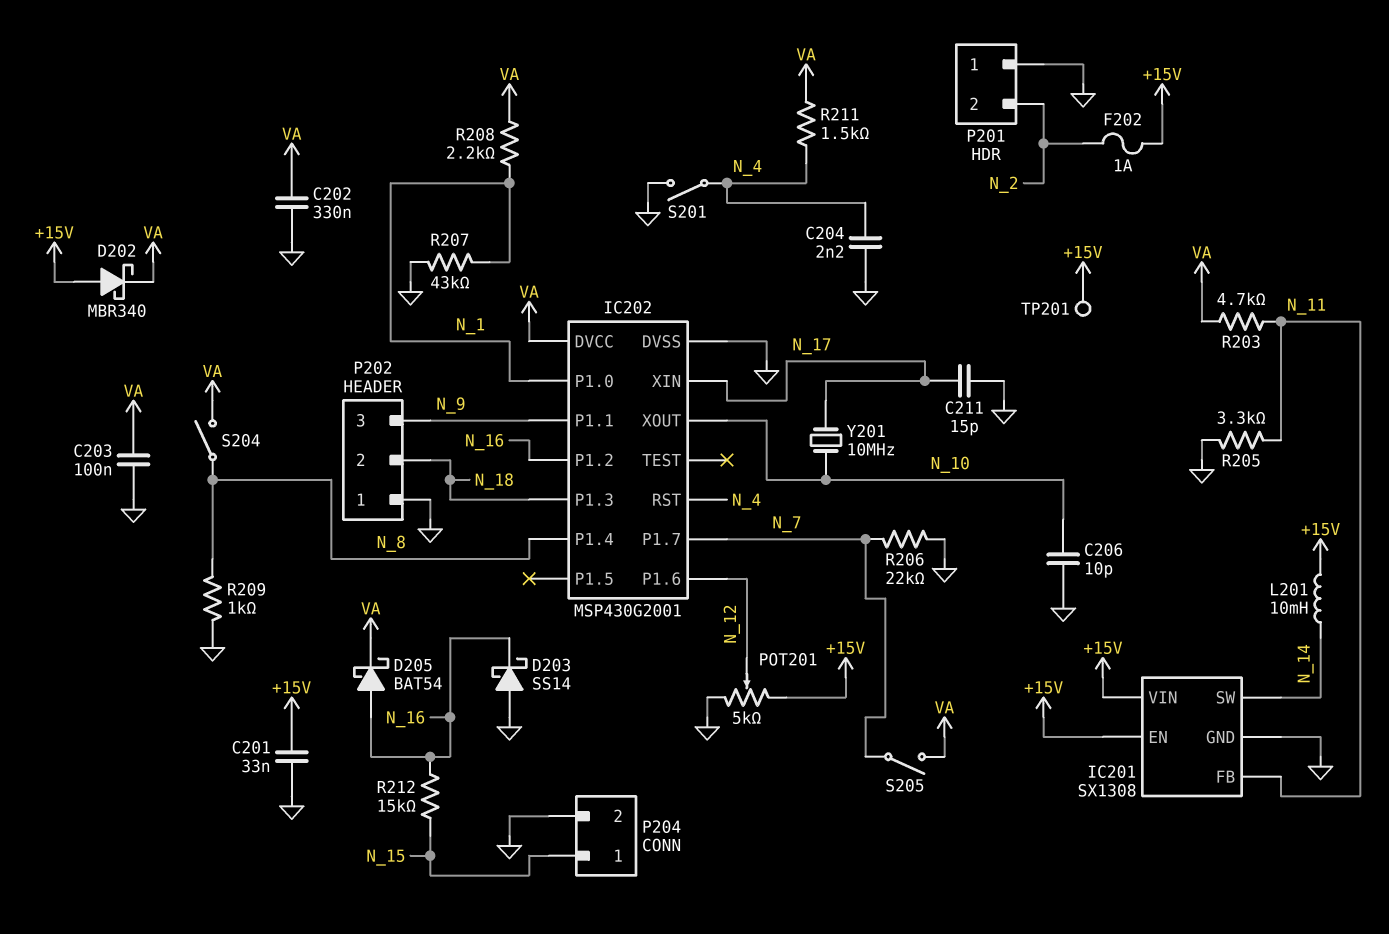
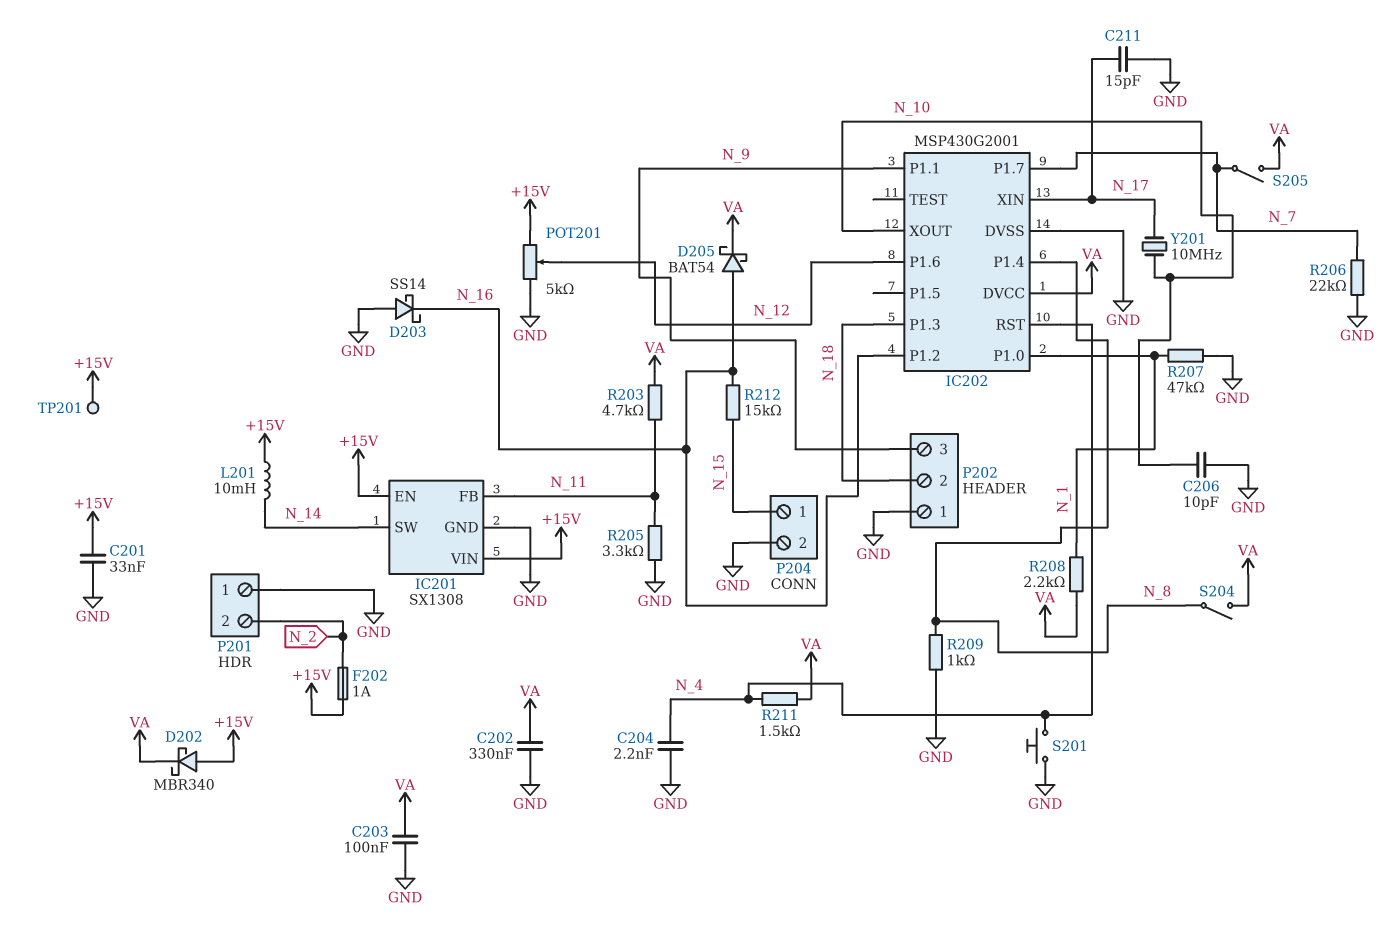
R207: 43k (GND, N_1) -> 47k (GND, N_1)
S201: switch (GND, N_4) -> button (GND, N_4)

